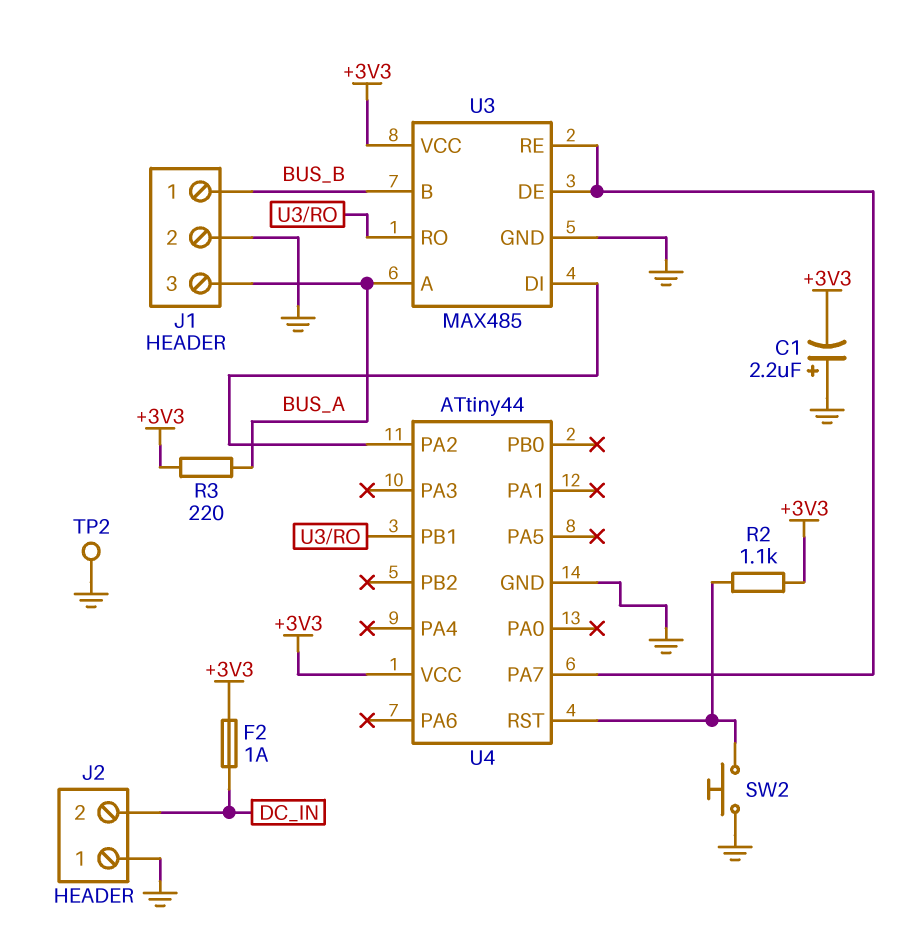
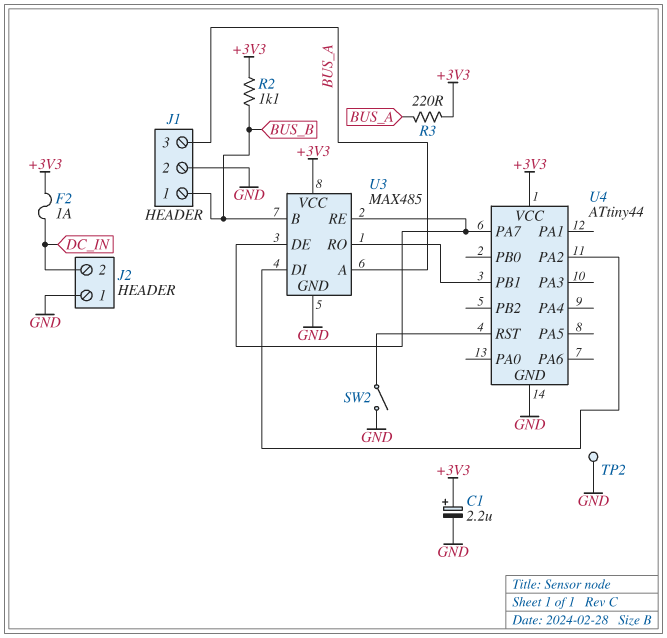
C1: 2.2uF (plus GND, minus +3V3) -> 2.2uF (plus +3V3, minus GND)
R2: 1.1k (+3V3, U4/RST) -> 1.1k (+3V3, BUS_B)
SW2: button (GND, U4/RST) -> switch (GND, U4/RST)

